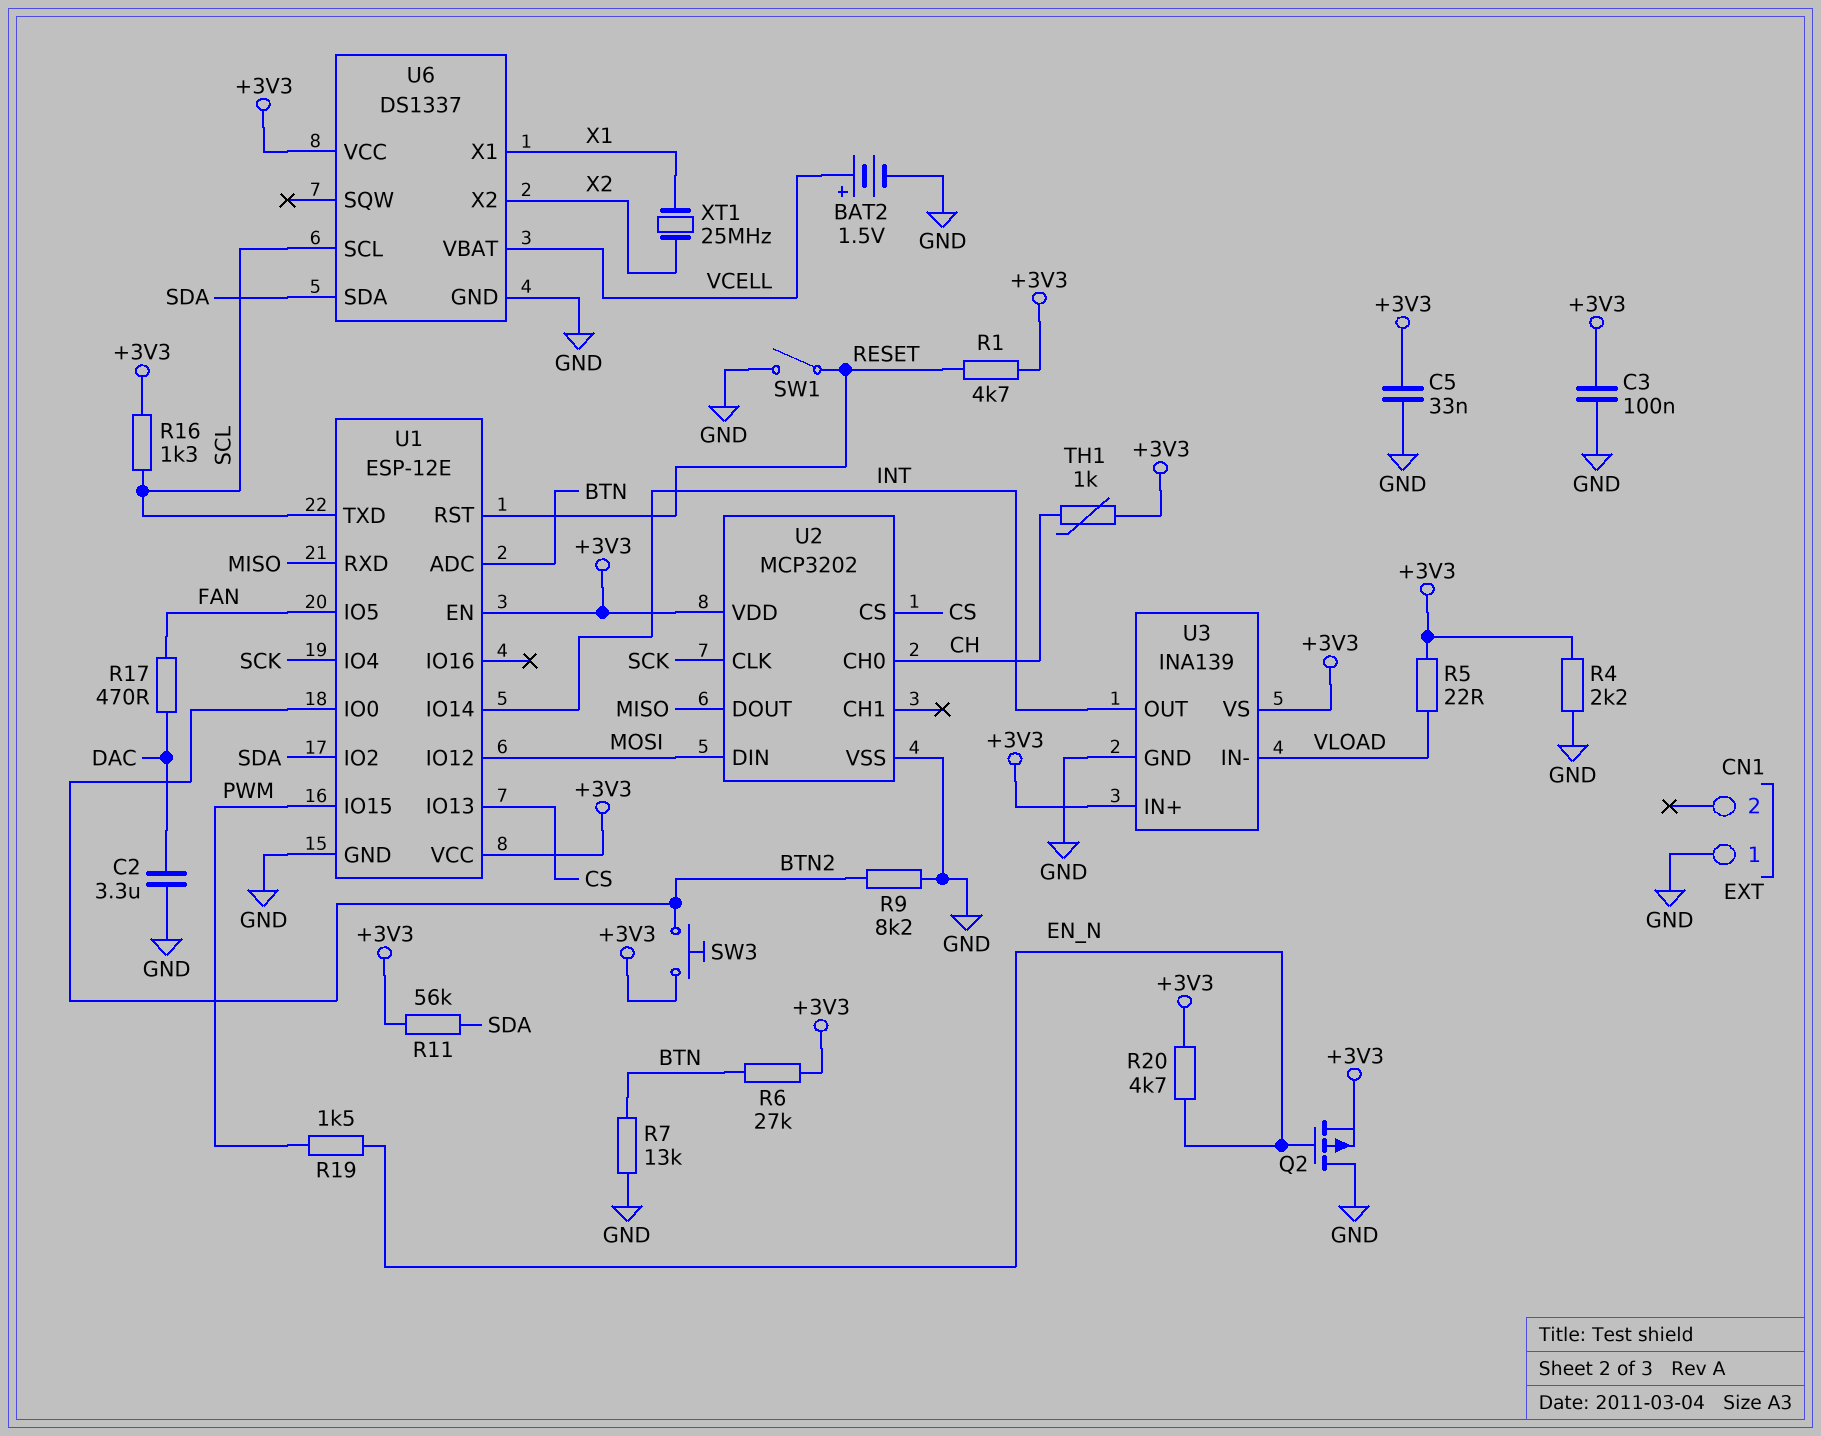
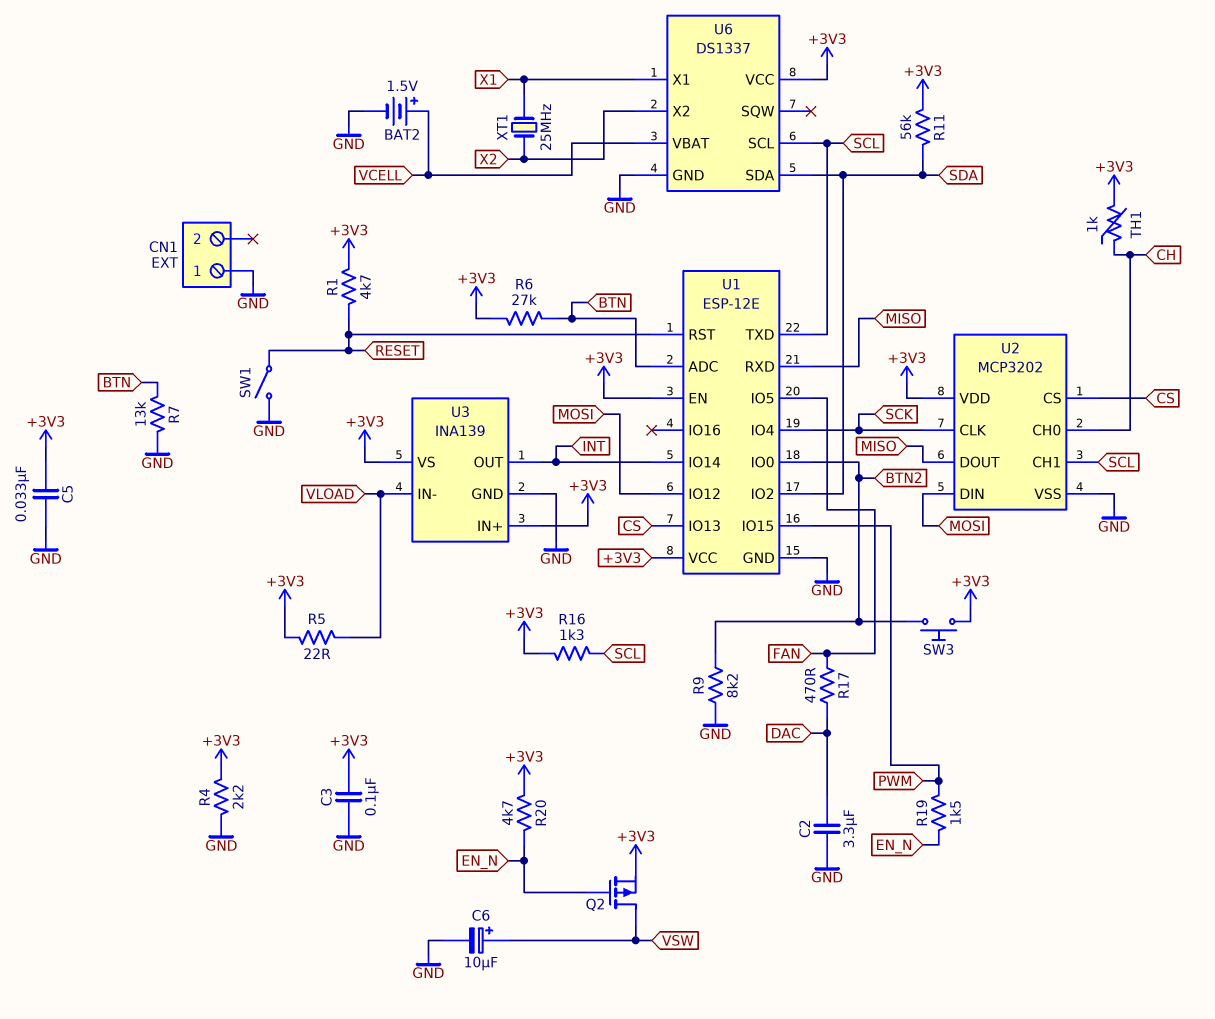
C6: none -> 10uF (plus VSW, minus GND)
Q2: PMOS (G EN_N, D GND, S +3V3) -> PMOS (G EN_N, D VSW, S +3V3)
U2 pin CH1: none -> SCL

